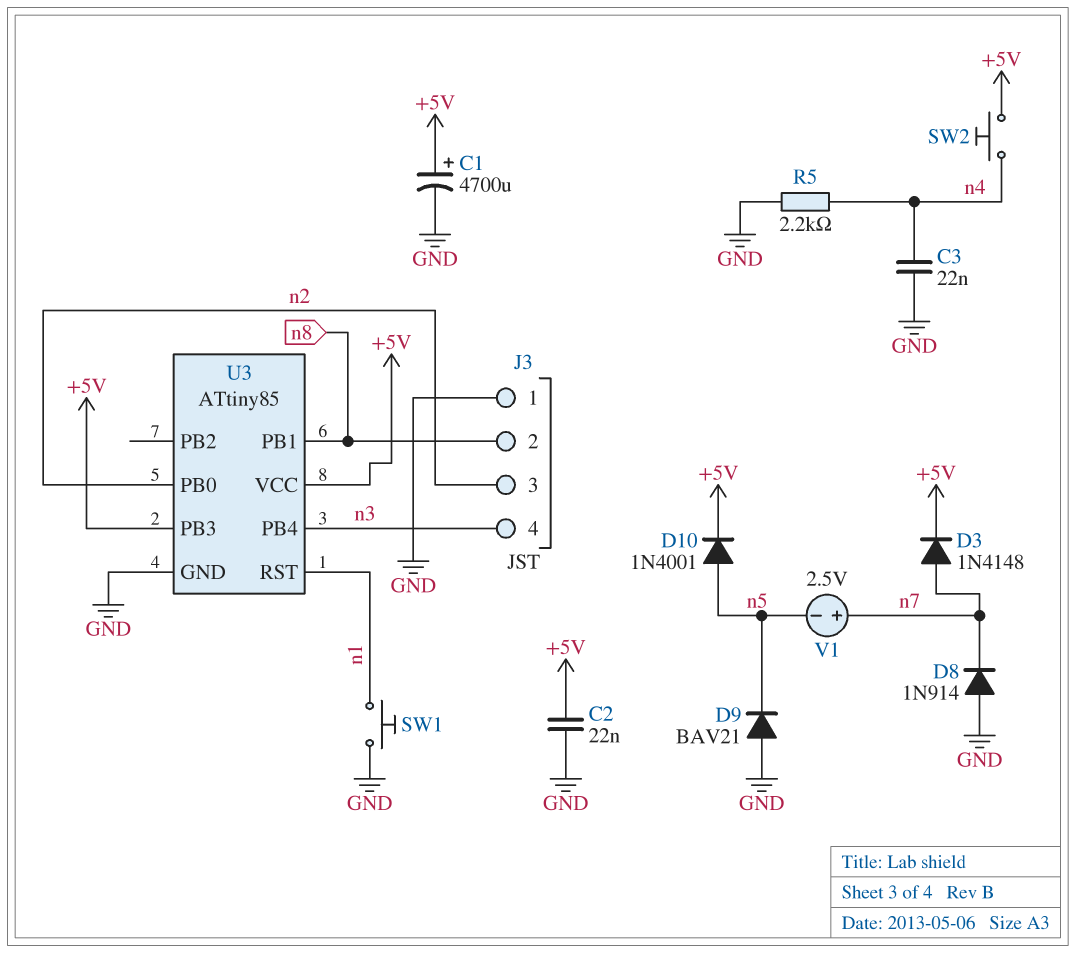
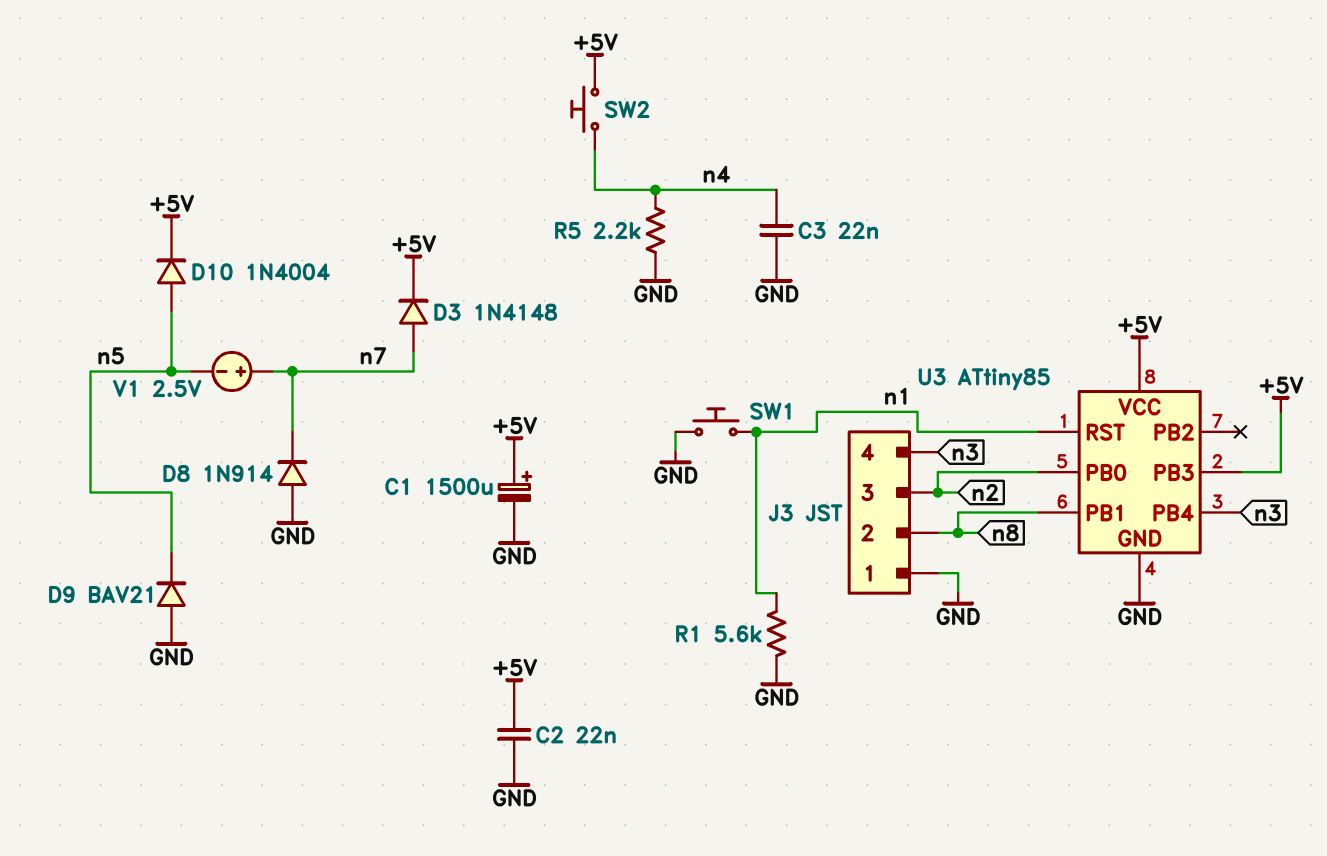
C1: 4700uF (plus +5V, minus GND) -> 1500uF (plus +5V, minus GND)
D10: diode 1N4001 (A n5, K +5V) -> diode 1N4004 (A n5, K +5V)
R1: none -> 5.6k (GND, n1)

